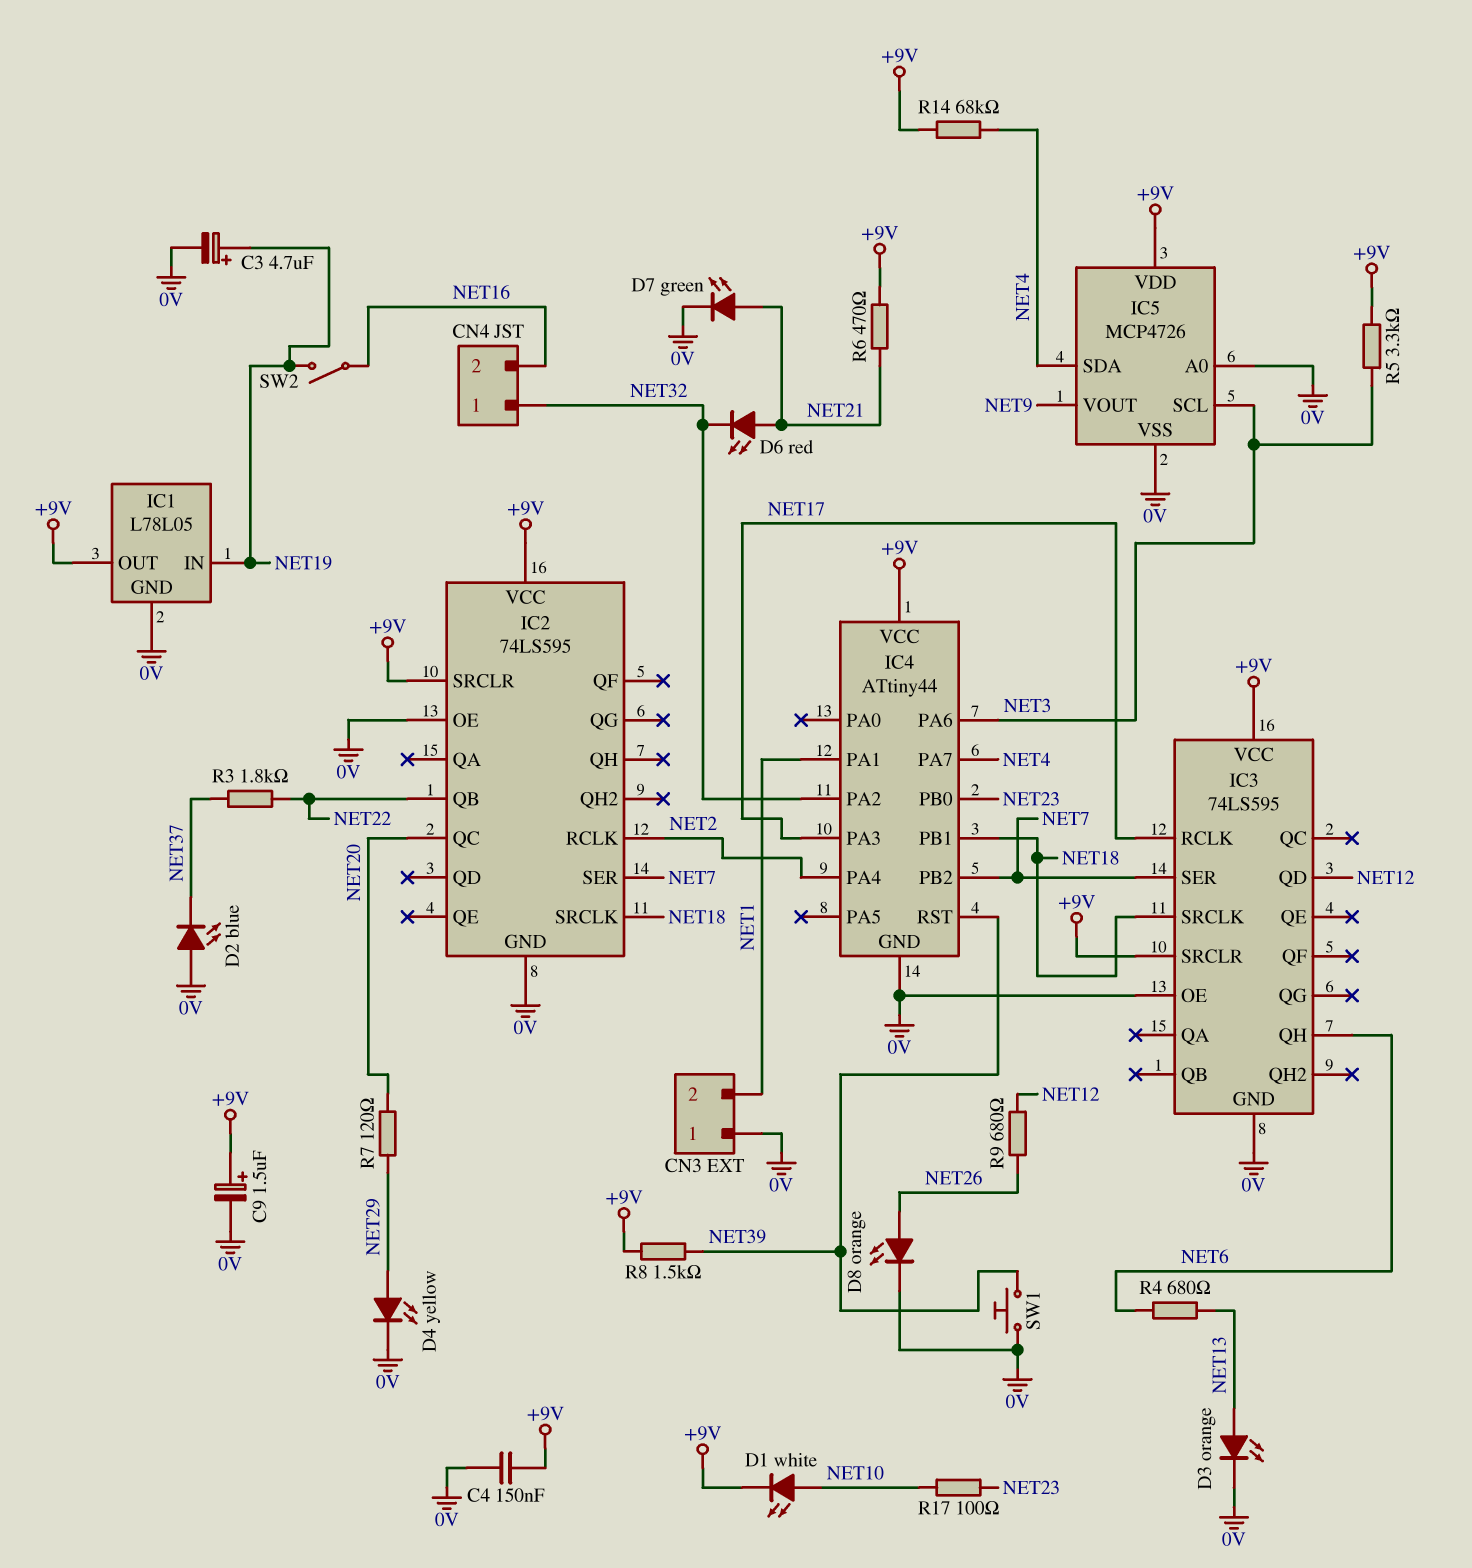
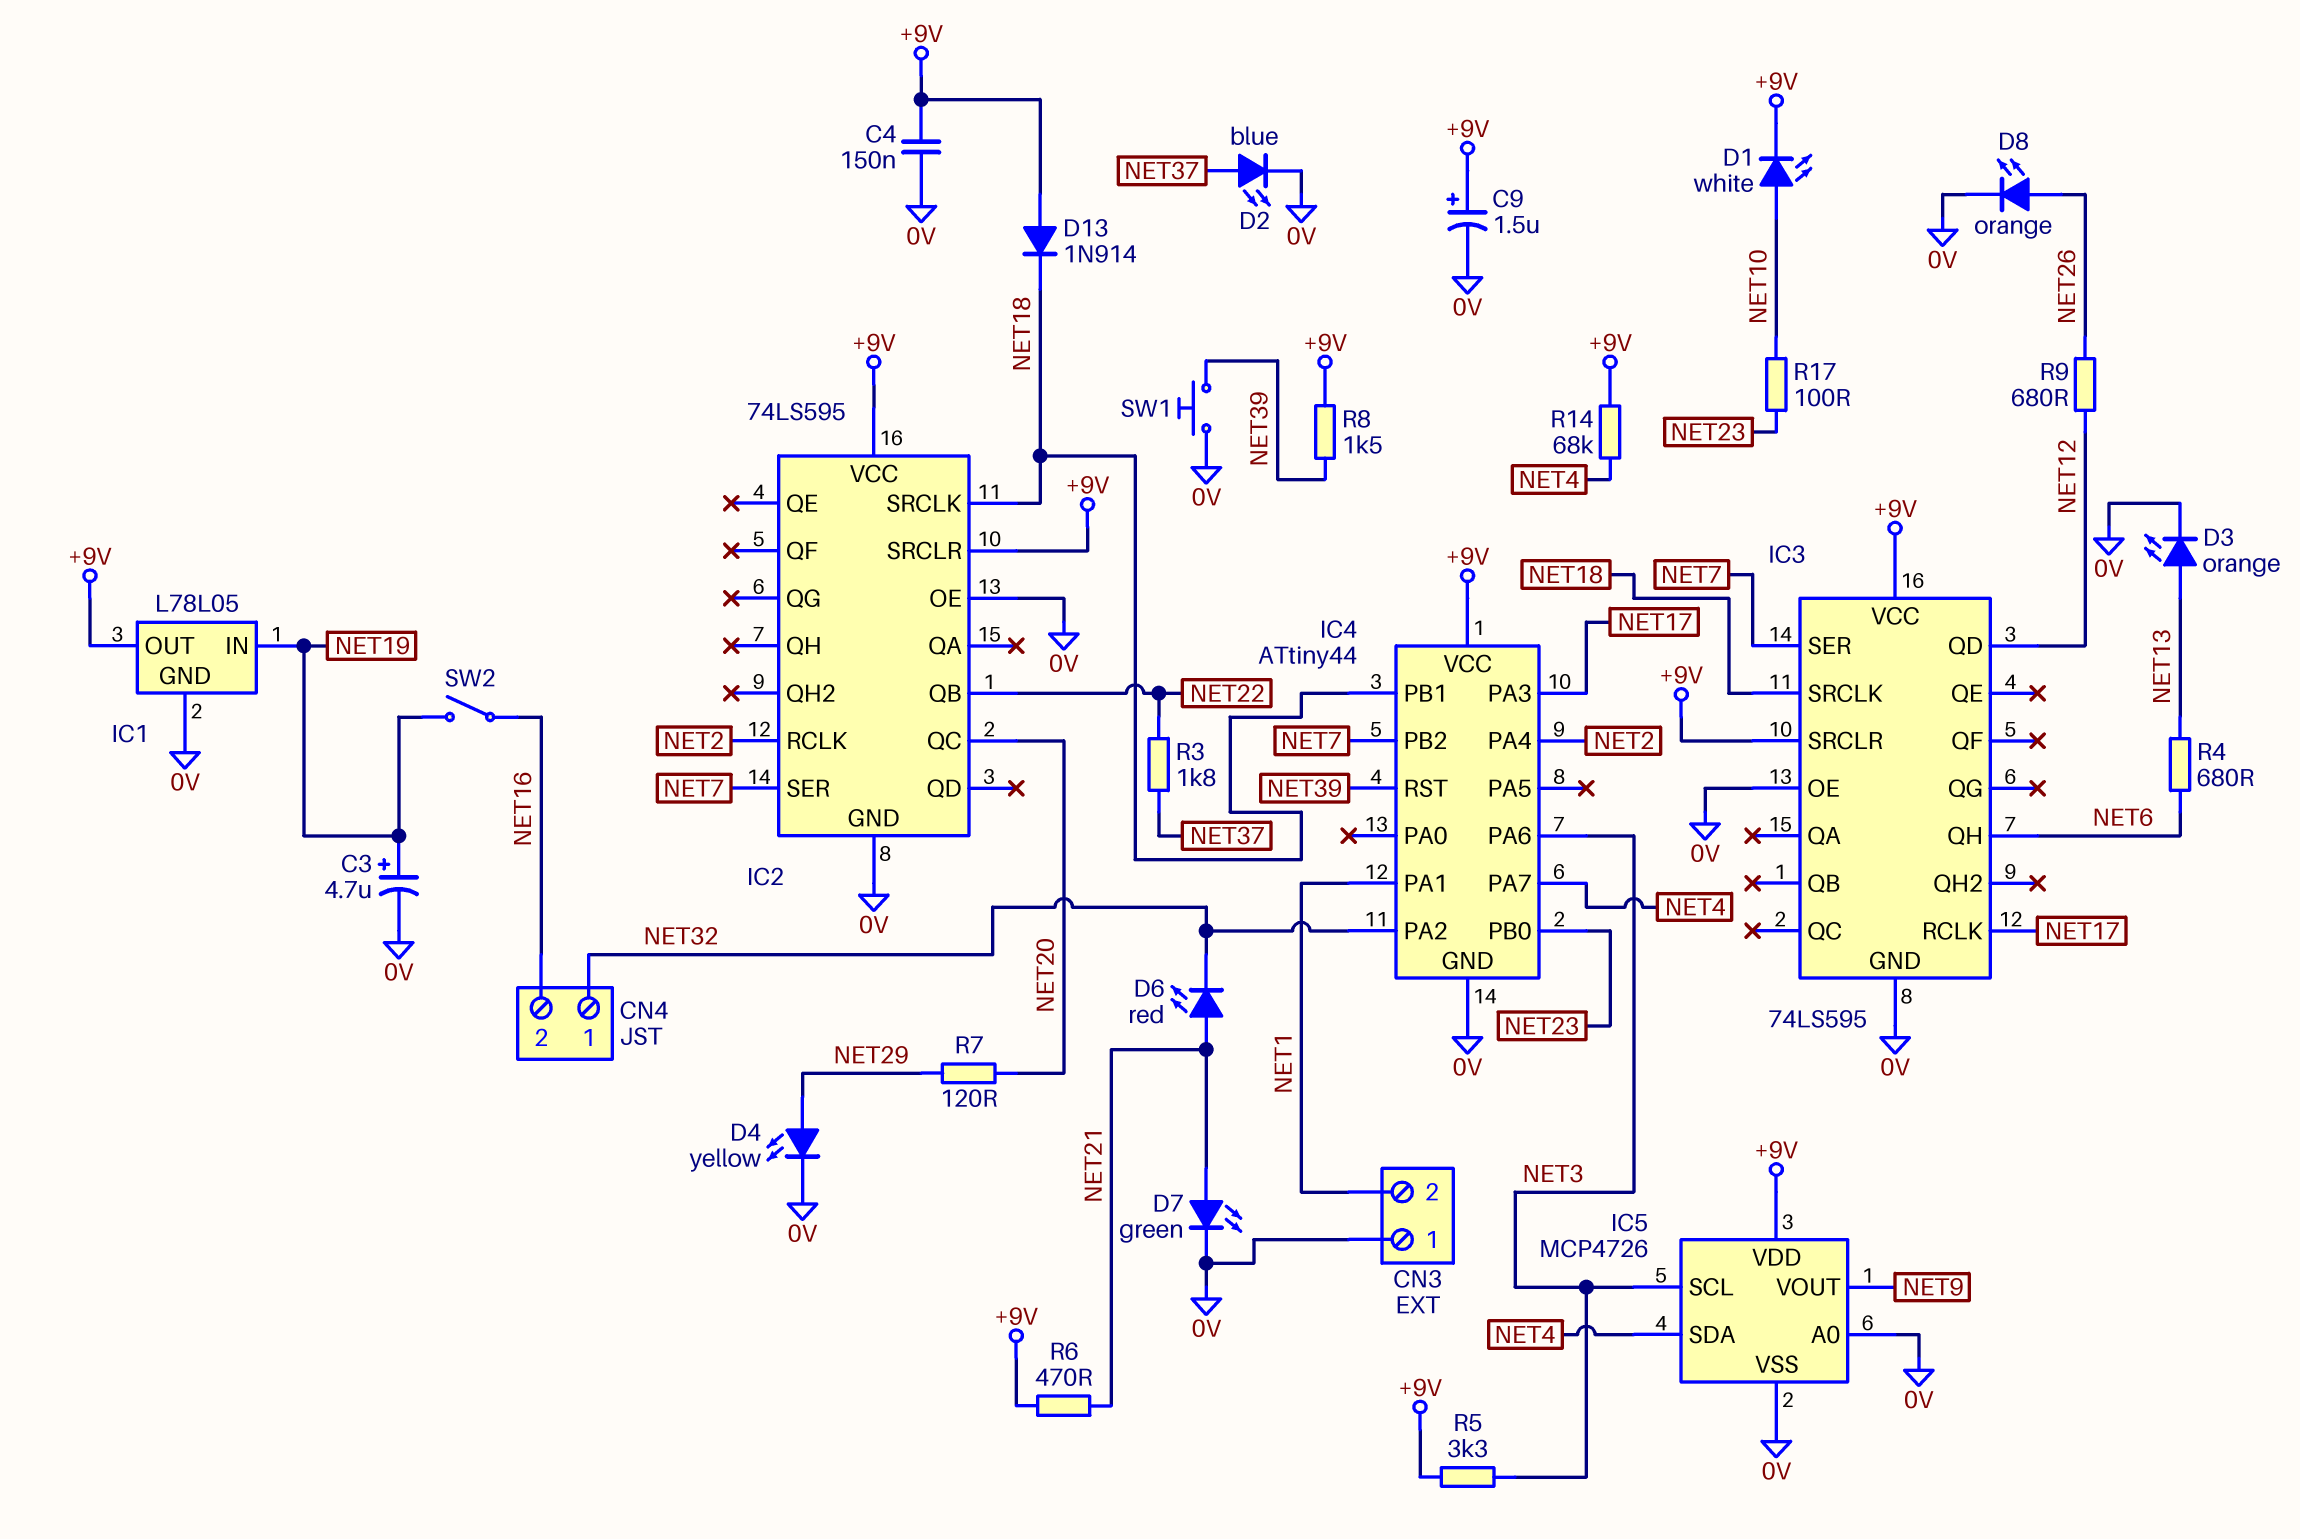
D2: LED blue (A 0V, K NET37) -> LED blue (A NET37, K 0V)
D13: none -> diode 1N914 (A +9V, K NET18)

